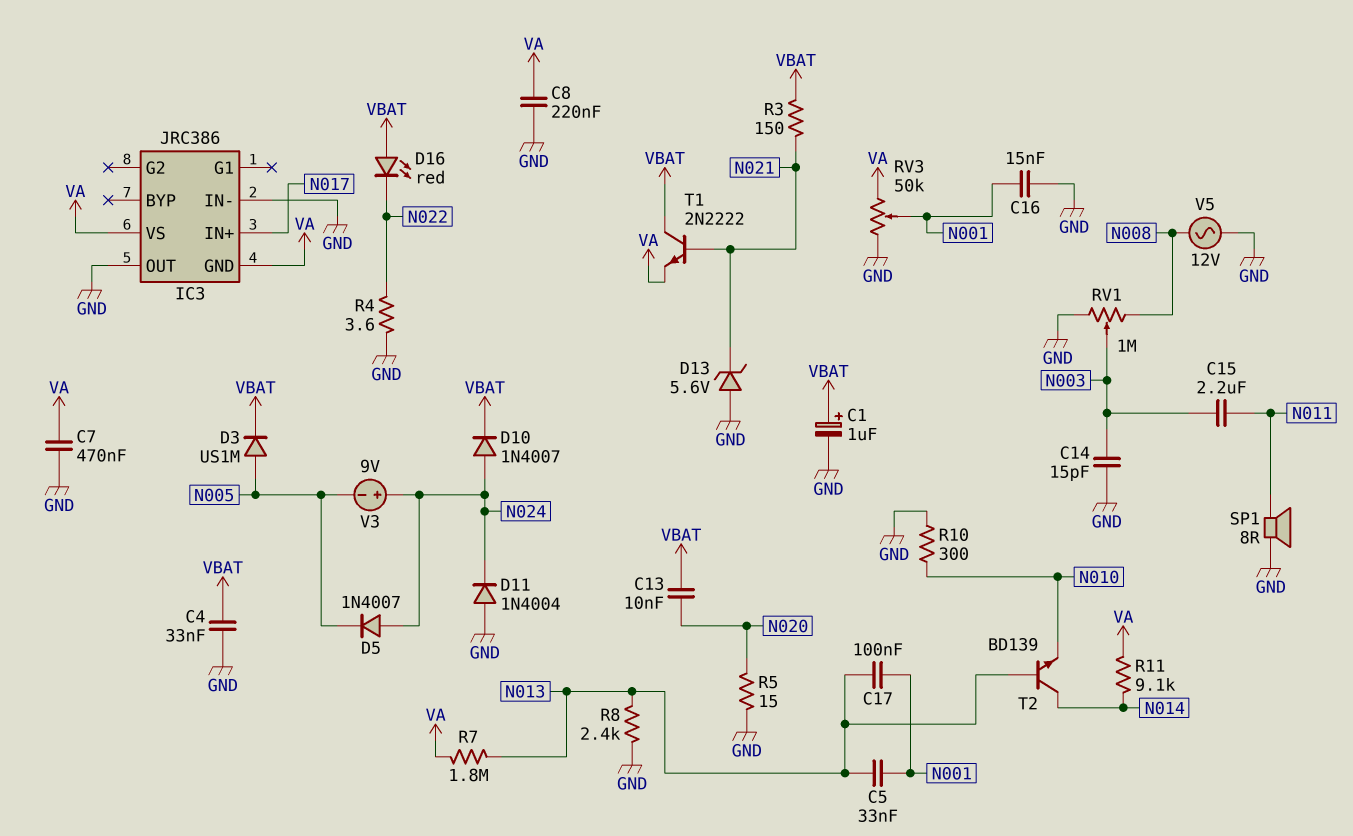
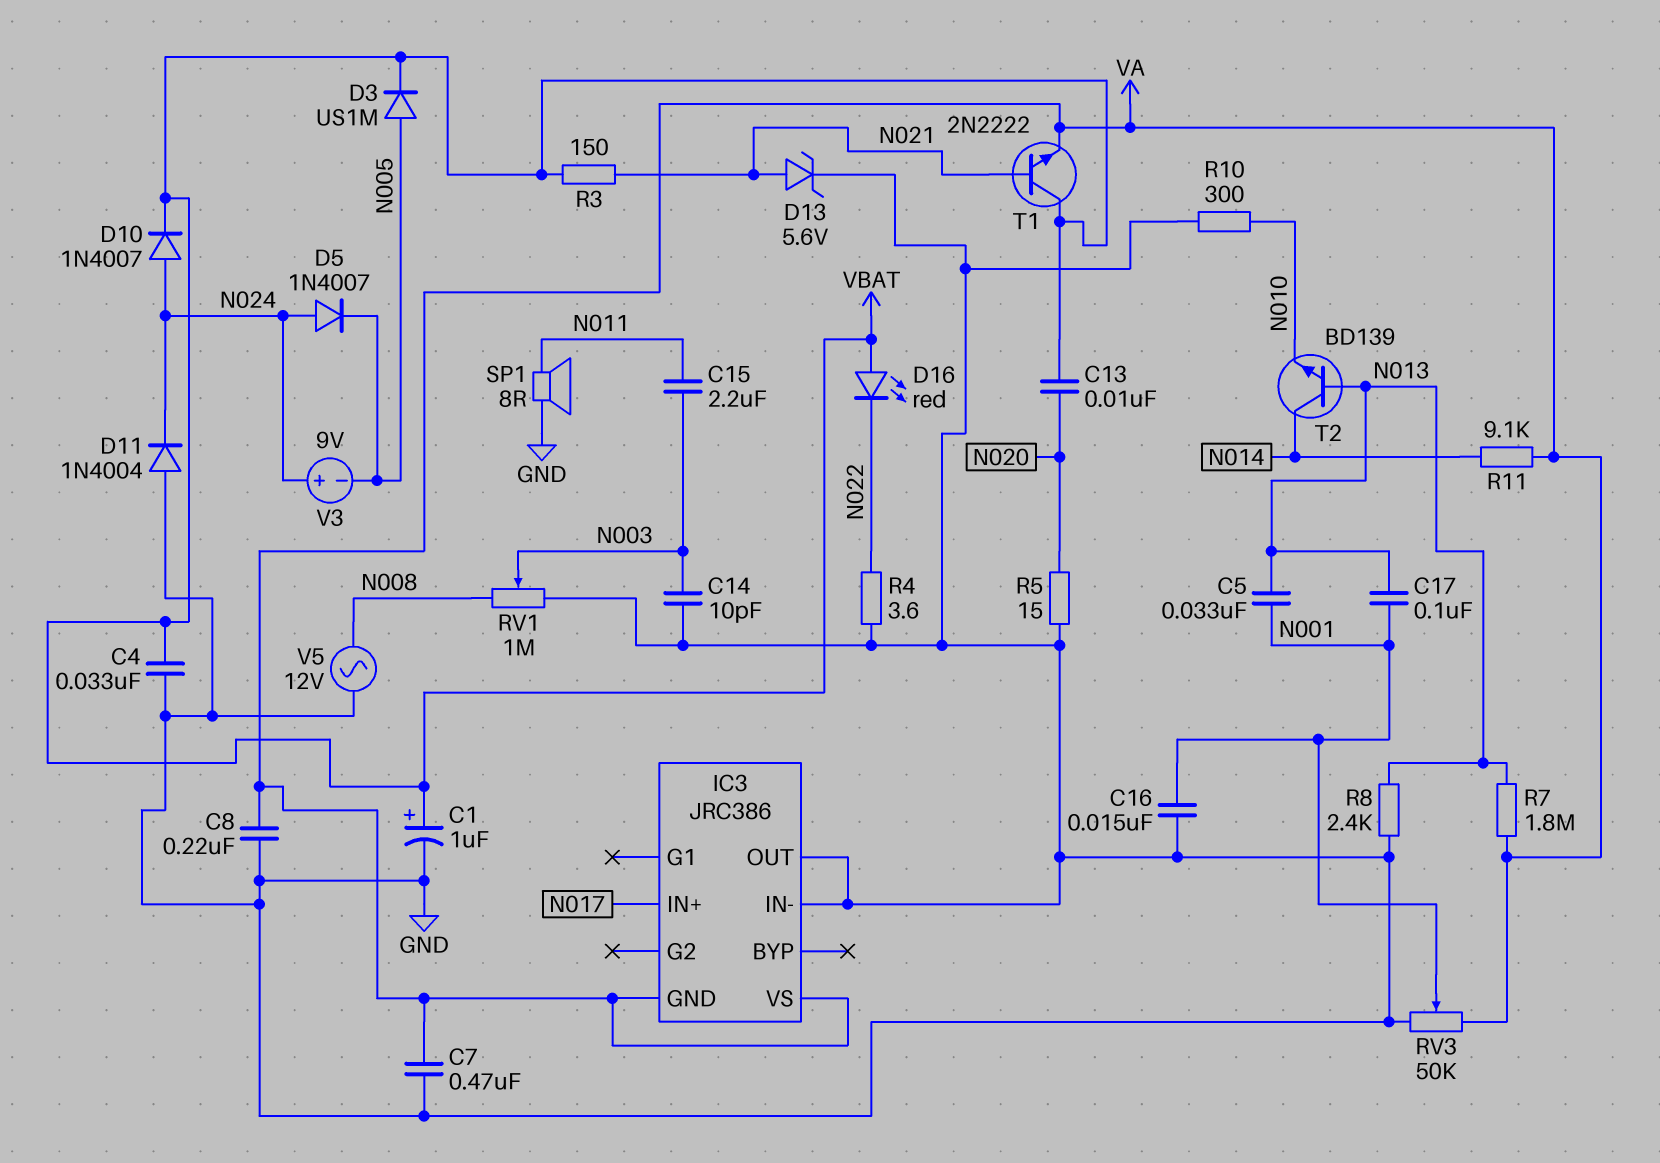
C14: 15pF (GND, N003) -> 10pF (GND, N003)
D13: zener 5.6V (A GND, K N021) -> zener 5.6V (A N021, K GND)

